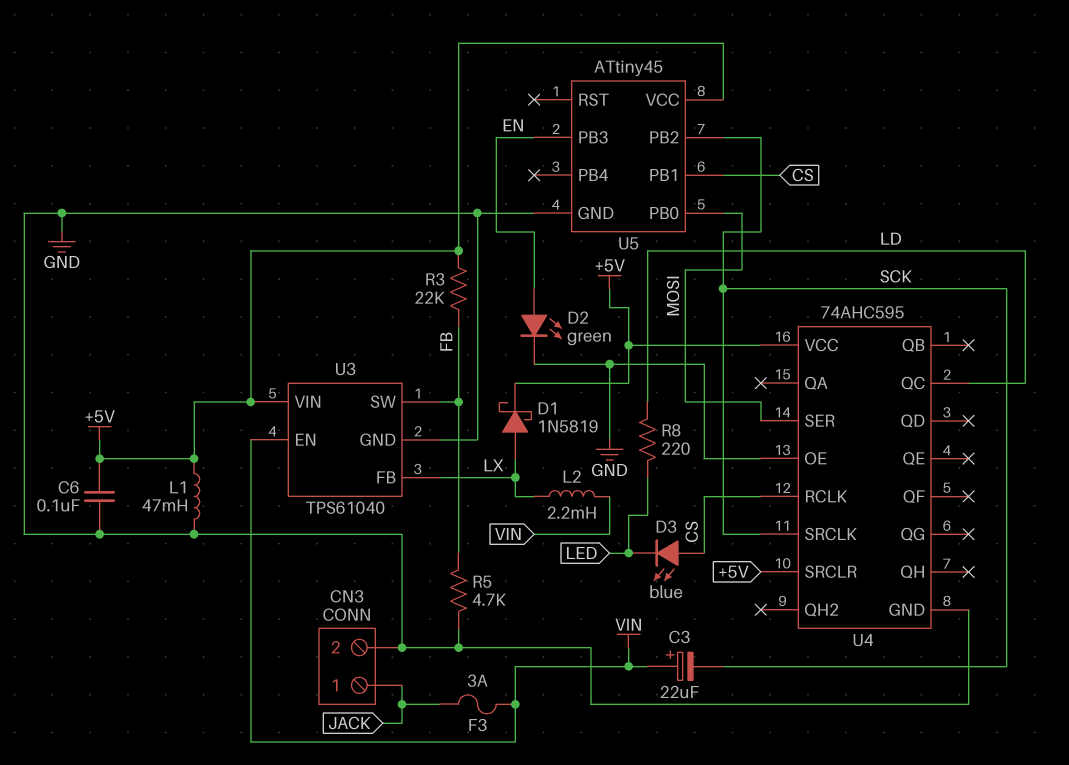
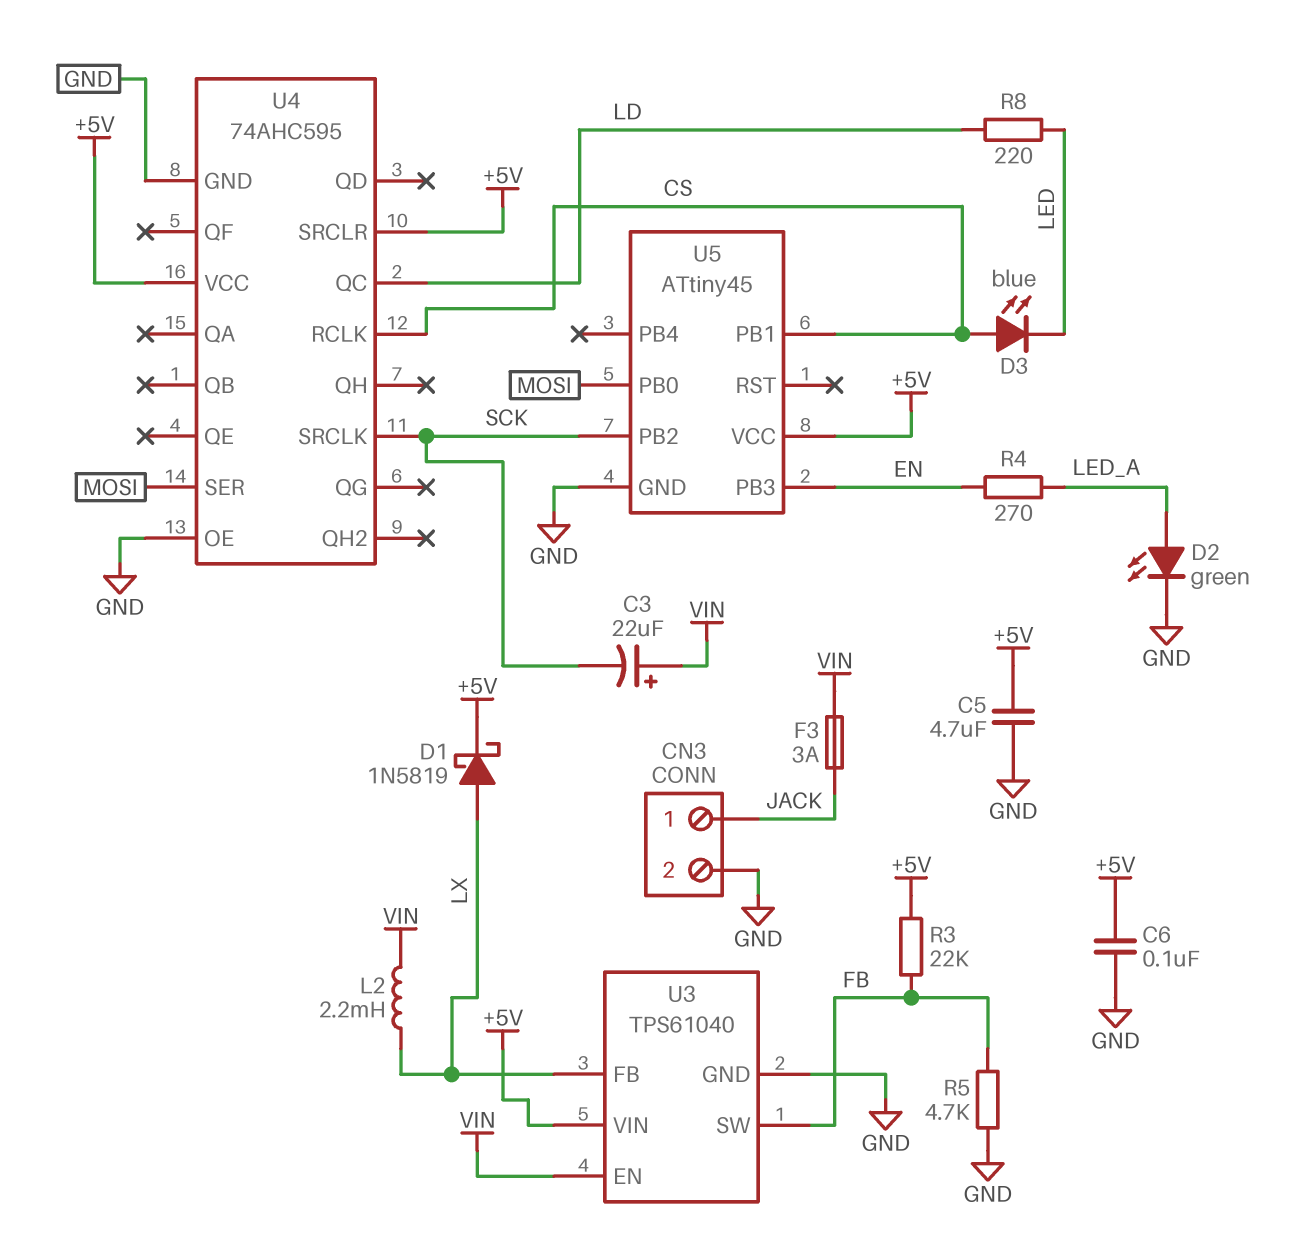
C5: none -> 4.7uF (+5V, GND)
D2: LED green (A EN, K GND) -> LED green (A LED_A, K GND)
L1: 47mH (+5V, GND) -> none
R4: none -> 270 (EN, LED_A)

